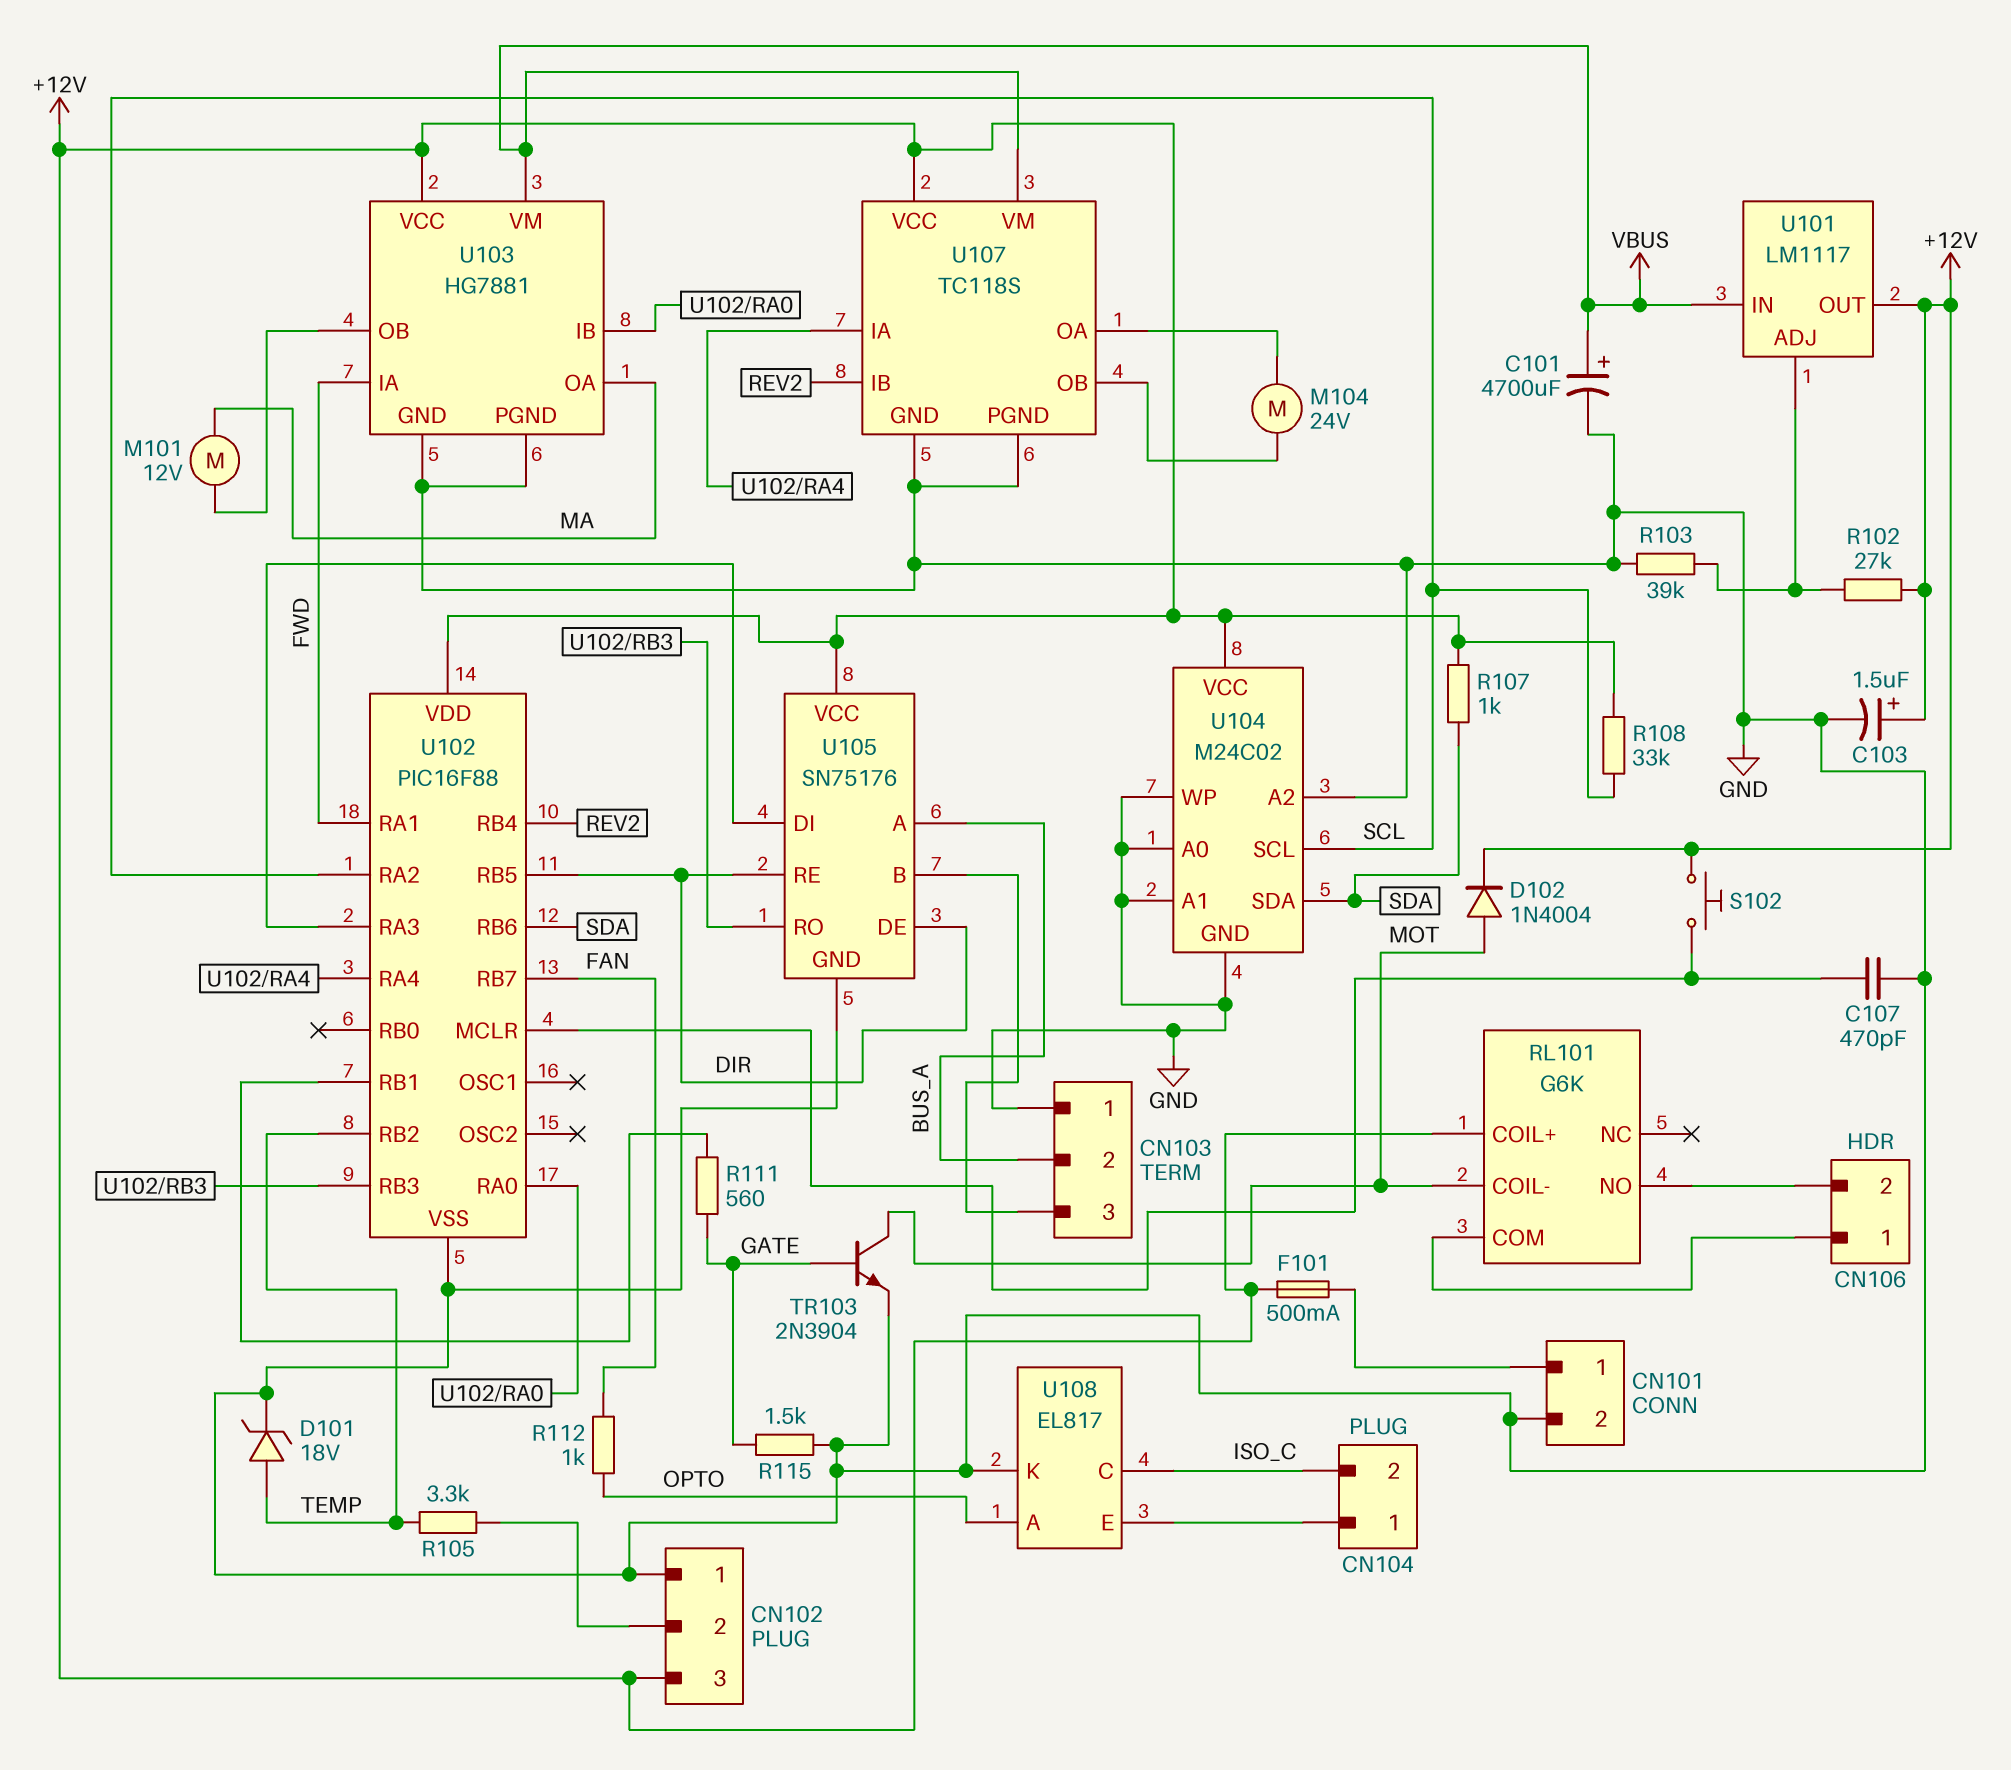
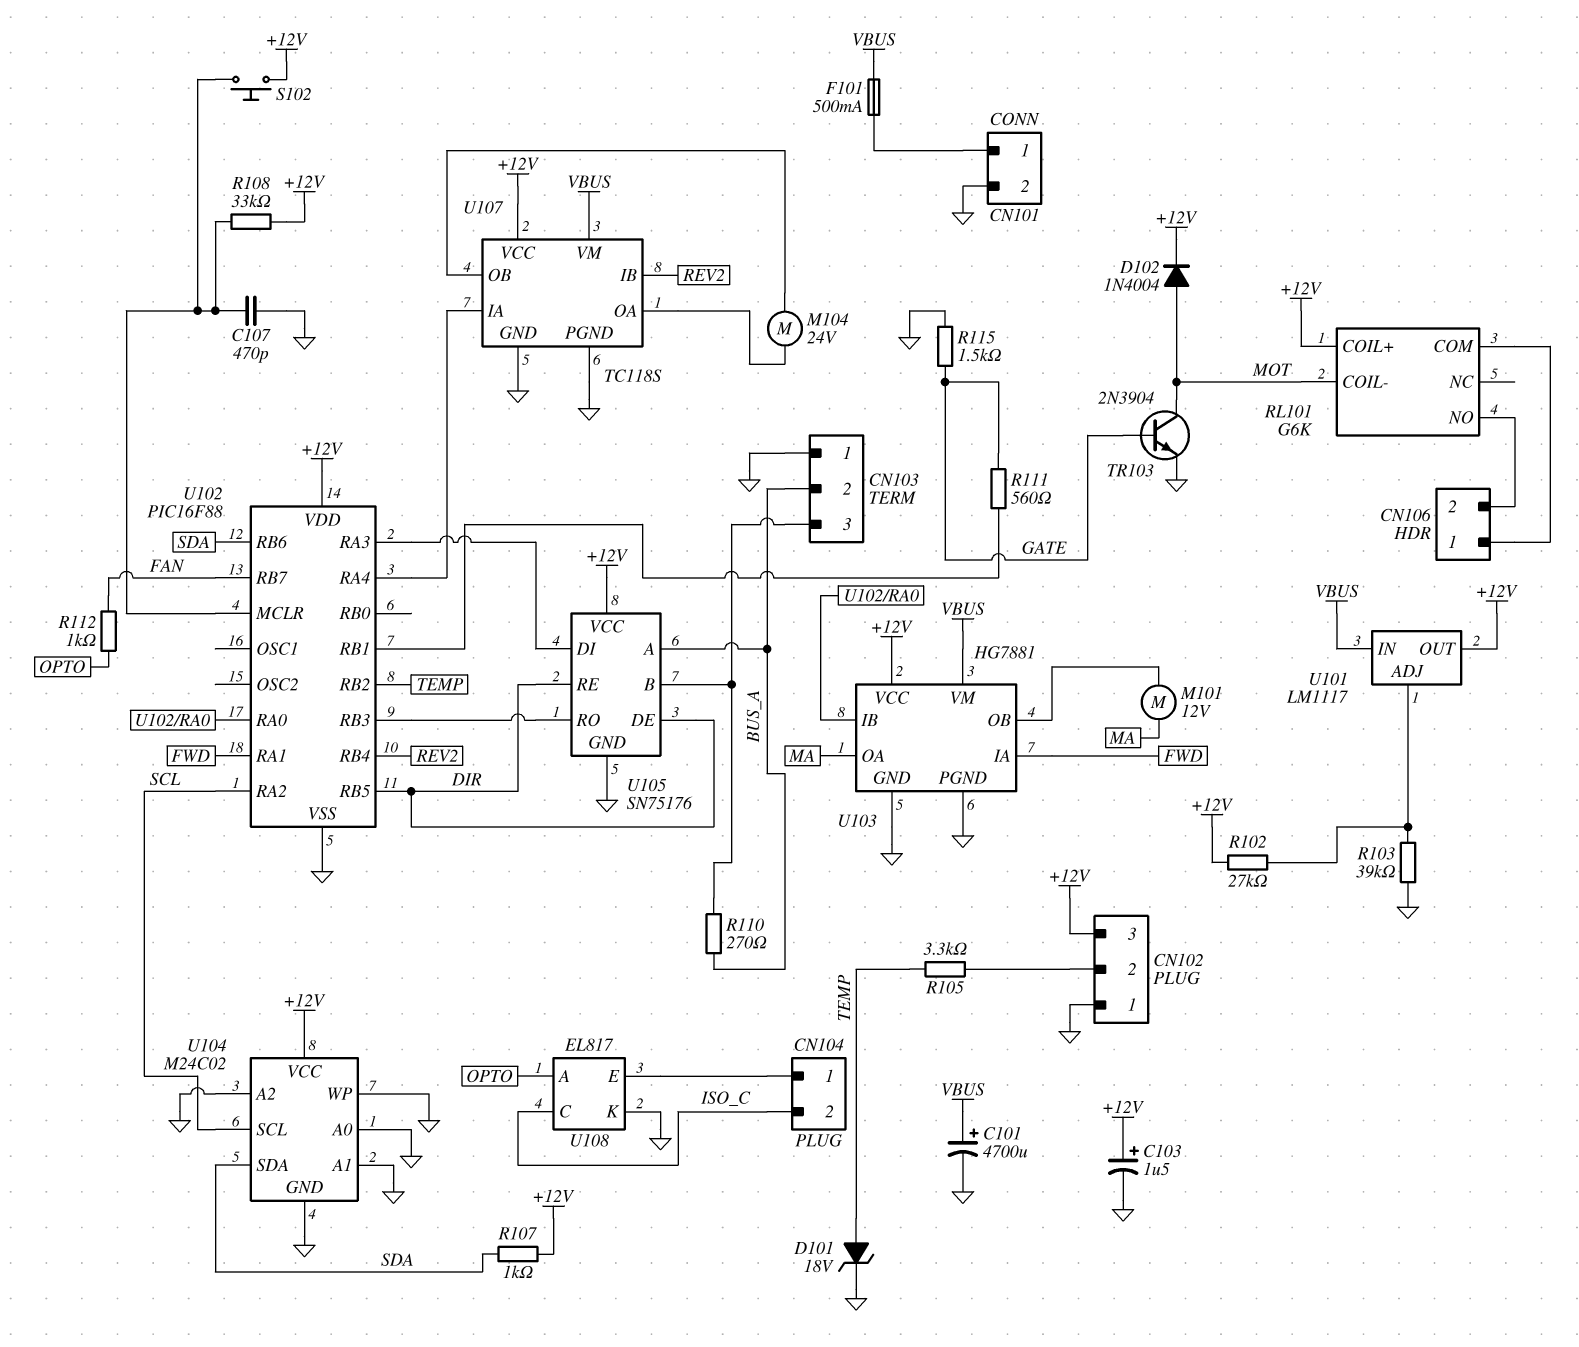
F101: 500mA (+12V, CN101/1) -> 500mA (CN101/1, VBUS)
R108: 33k (+12V, SCL) -> 33k (+12V, U102/MCLR)
R110: none -> 270 (BUS_A, CN103/3)

